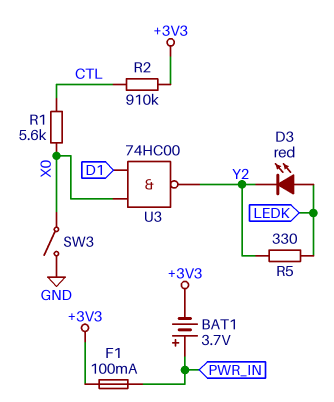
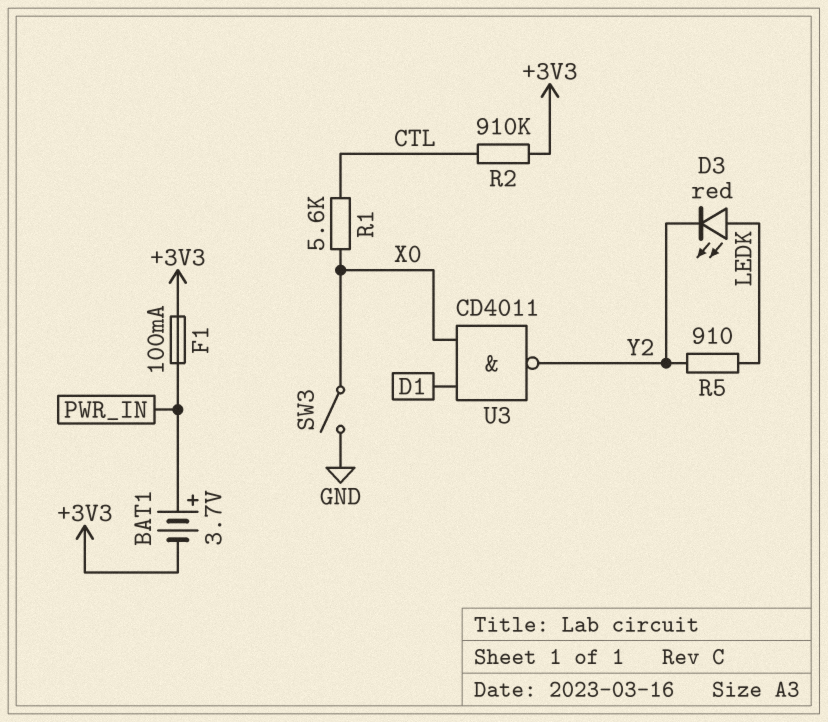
R5: 330 (LEDK, Y2) -> 910 (LEDK, Y2)
U3: NAND 74HC00 (in D1, in X0, out Y2) -> NAND CD4011 (in D1, in X0, out Y2)

